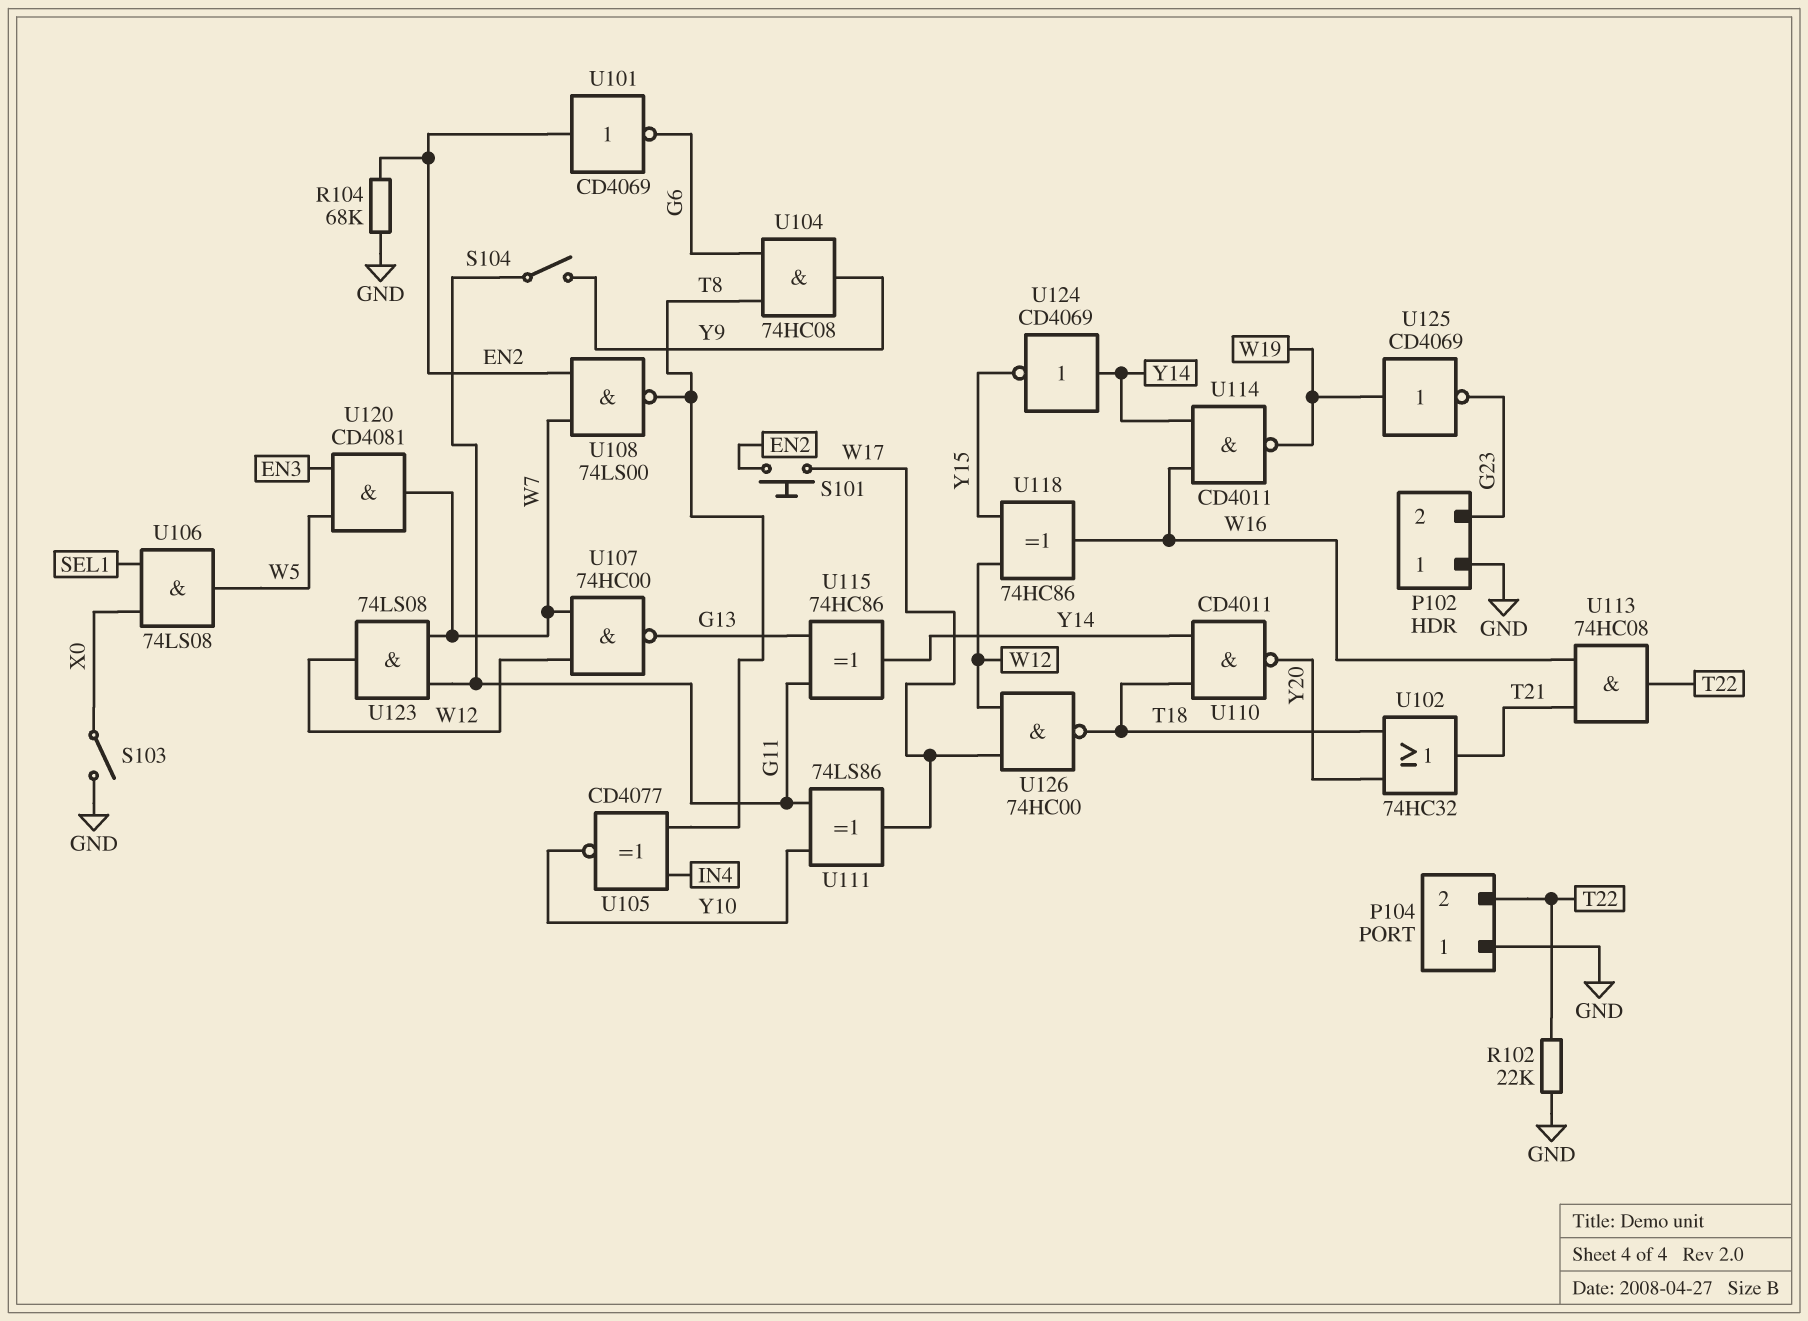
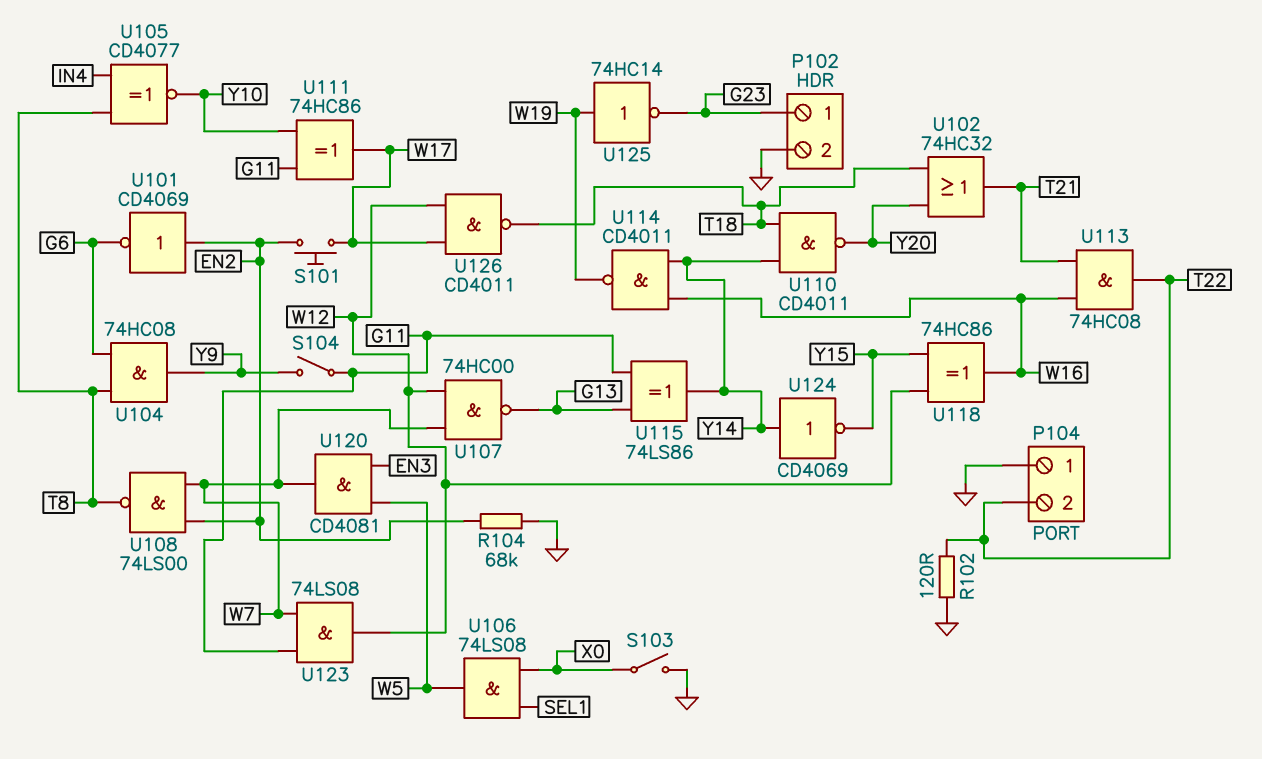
P102 pin 1: GND -> G23
P102 pin 2: G23 -> GND
R102: 22k (GND, T22) -> 120 (GND, T22)
U111: XOR 74LS86 (in G11, in Y10, out W17) -> XOR 74HC86 (in G11, in Y10, out W17)
U115: XOR 74HC86 (in G11, in G13, out Y14) -> XOR 74LS86 (in G11, in G13, out Y14)
U125: NOT CD4069 (in W19, out G23) -> NOT 74HC14 (in W19, out G23)
U126: NAND 74HC00 (in W12, in W17, out T18) -> NAND CD4011 (in W12, in W17, out T18)

